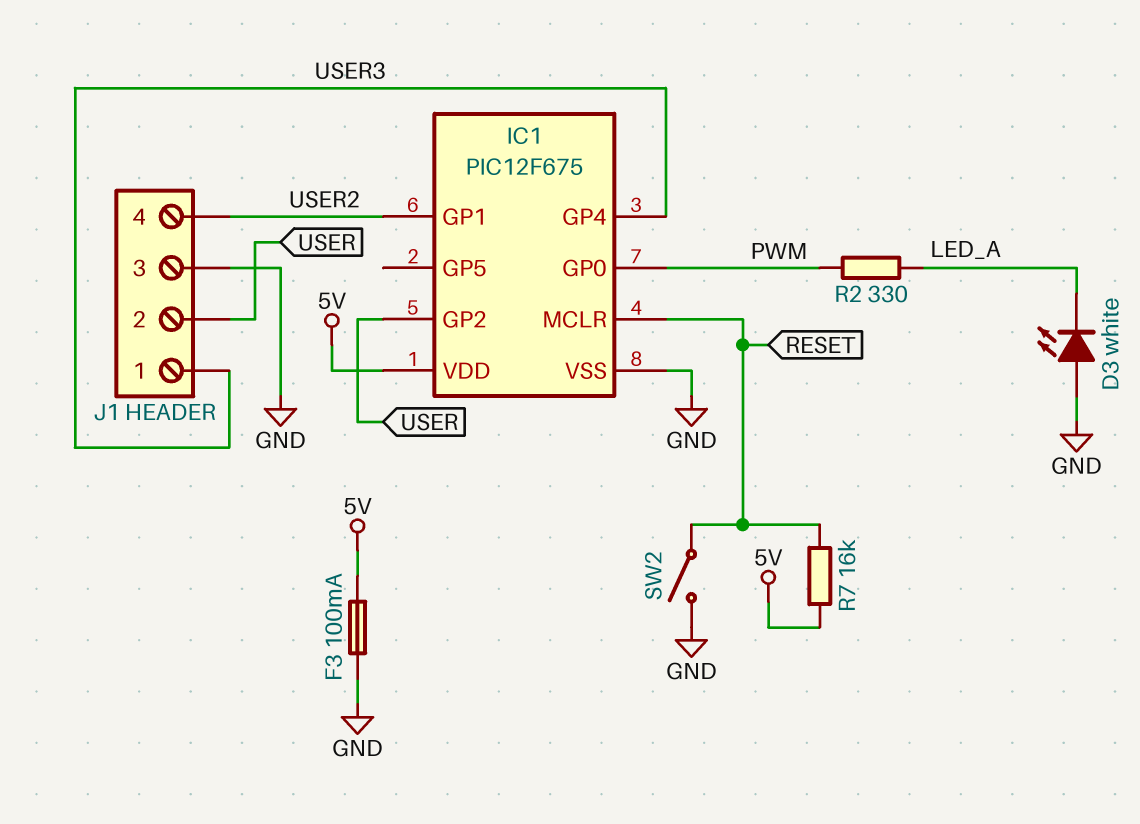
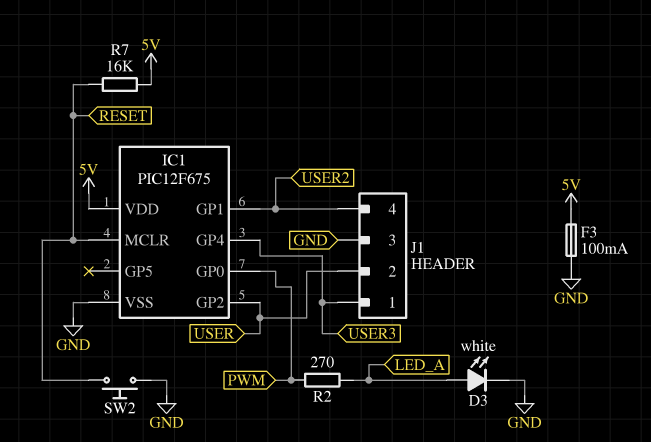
D3: LED white (A GND, K LED_A) -> LED white (A LED_A, K GND)
R2: 330 (LED_A, PWM) -> 270 (LED_A, PWM)
SW2: switch (GND, RESET) -> button (GND, RESET)

